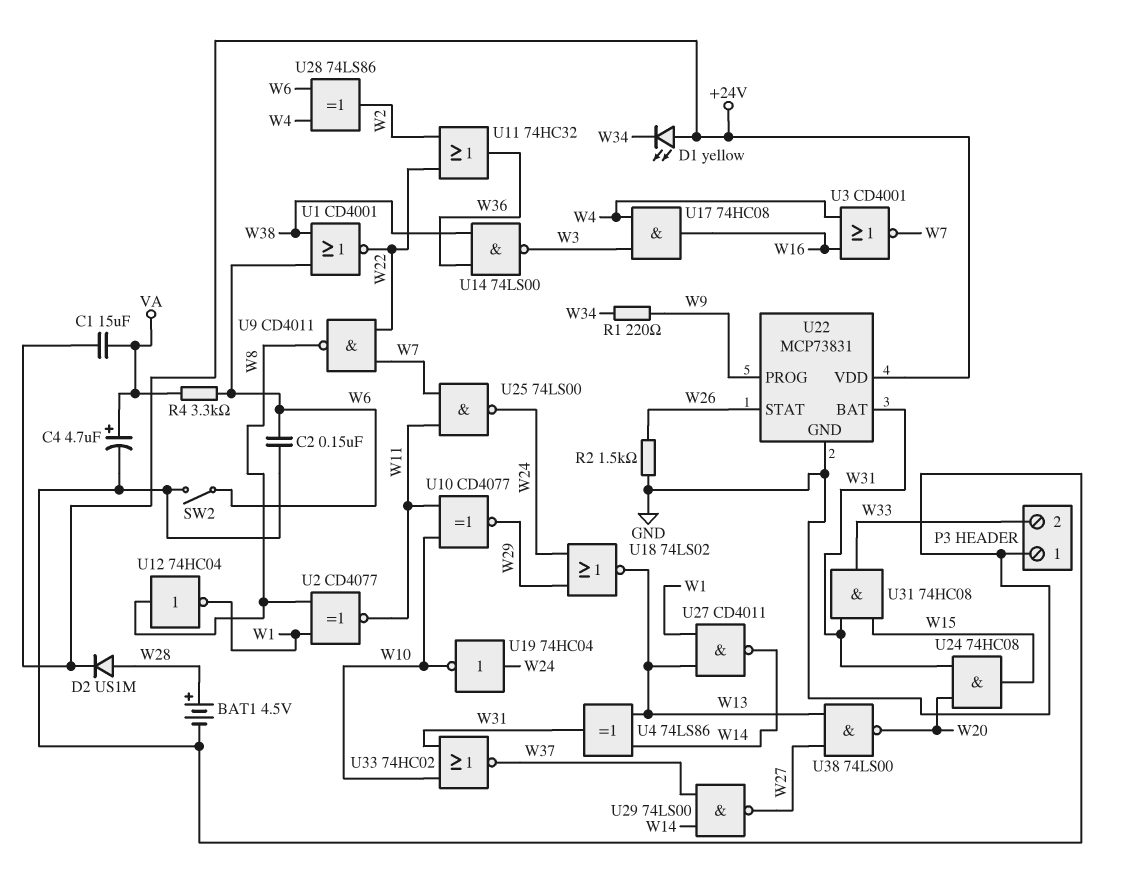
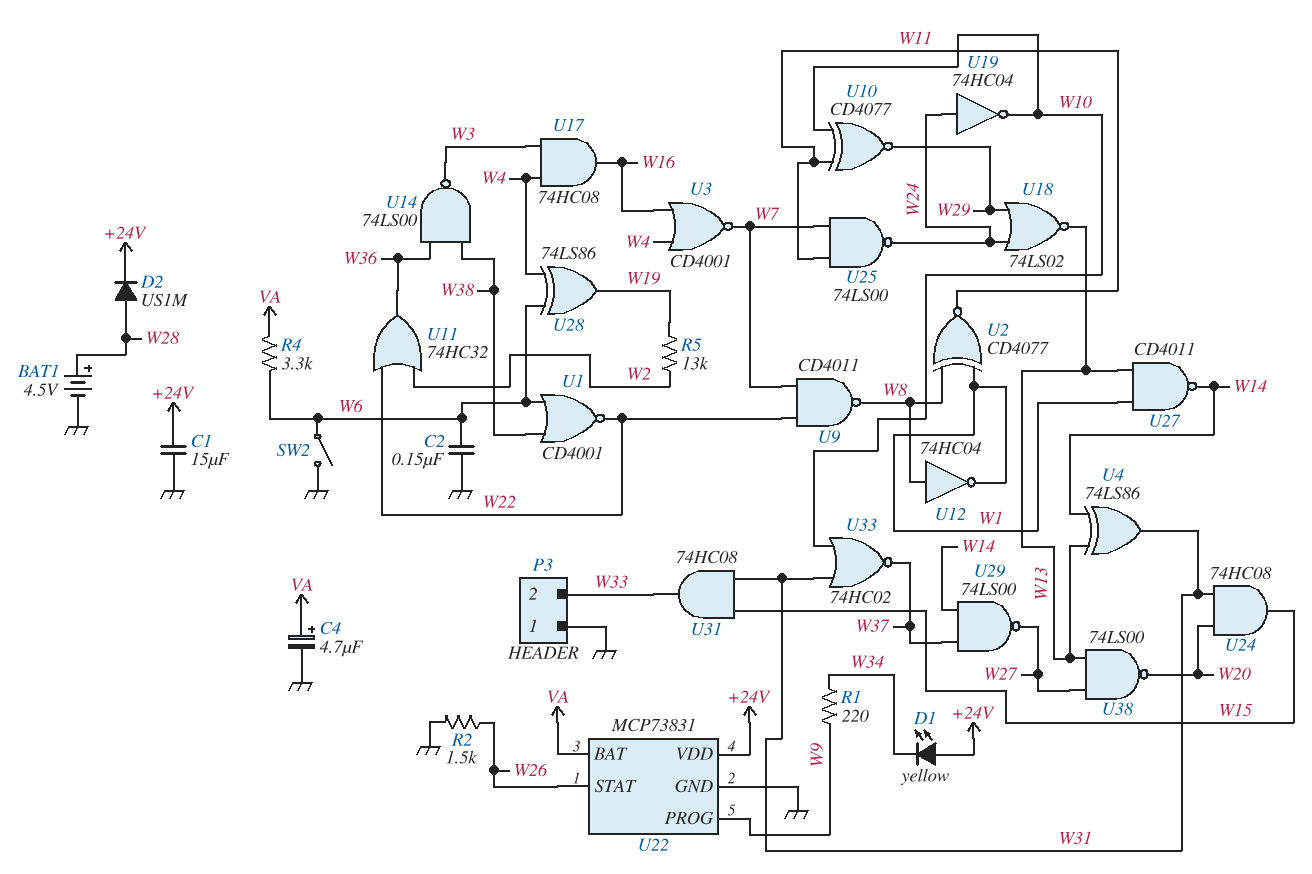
C1: 15uF (+24V, VA) -> 15uF (+24V, GND)
R5: none -> 13k (W2, W19)
U22 pin BAT: W31 -> VA
U28: XOR 74LS86 (in W4, in W6, out W2) -> XOR 74LS86 (in W4, in W6, out W19)

